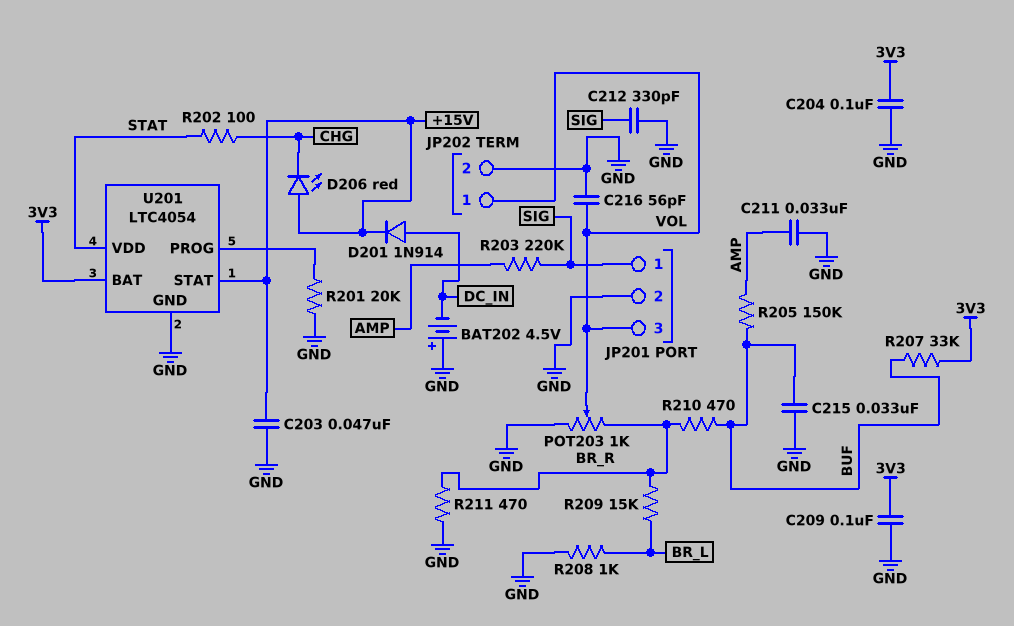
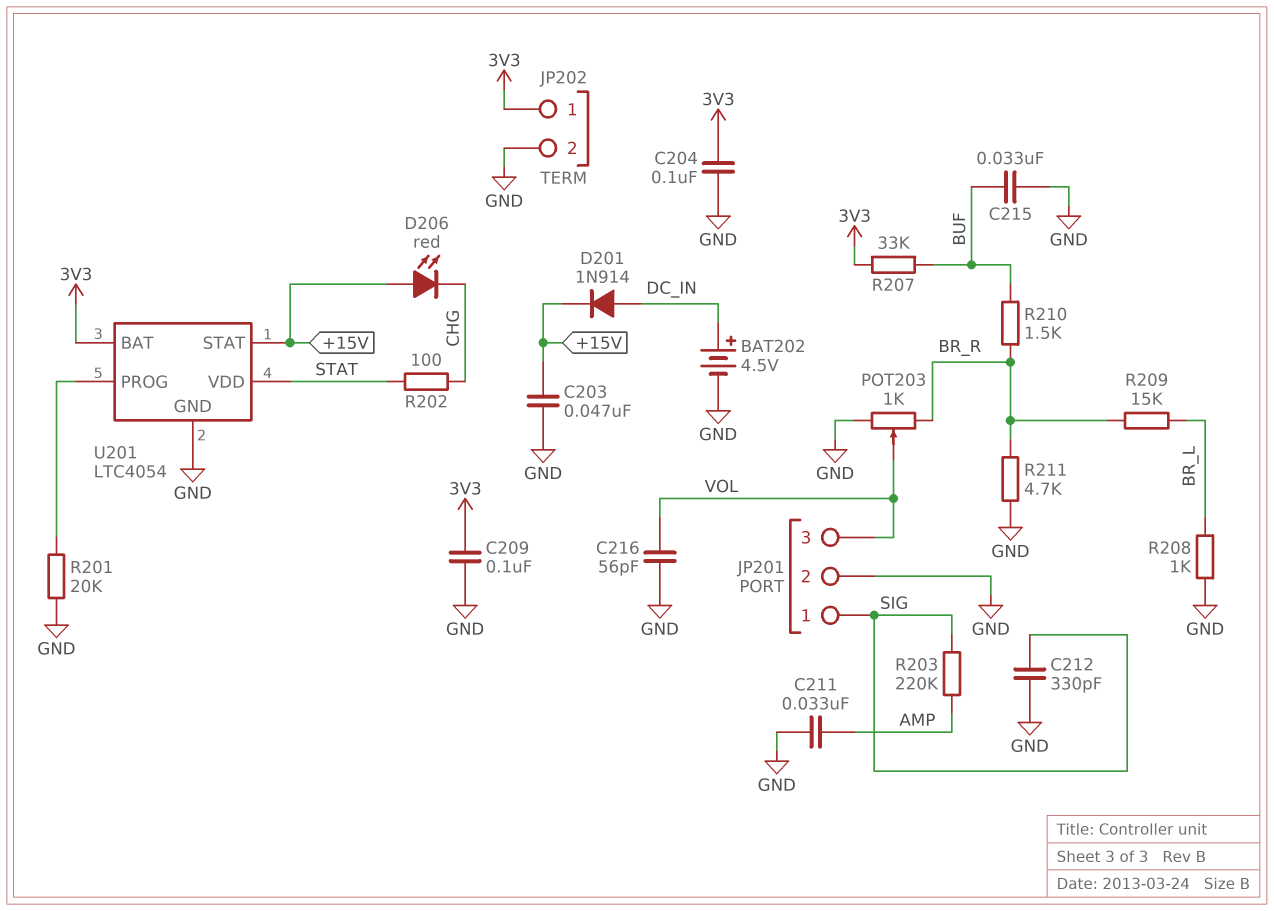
BAT202: 4.5V (plus GND, minus DC_IN) -> 4.5V (plus DC_IN, minus GND)
JP202 pin 1: VOL -> 3V3
R205: 150k (AMP, BUF) -> none
R210: 470 (BR_R, BUF) -> 1.5k (BR_R, BUF)
R211: 470 (BR_R, GND) -> 4.7k (BR_R, GND)

